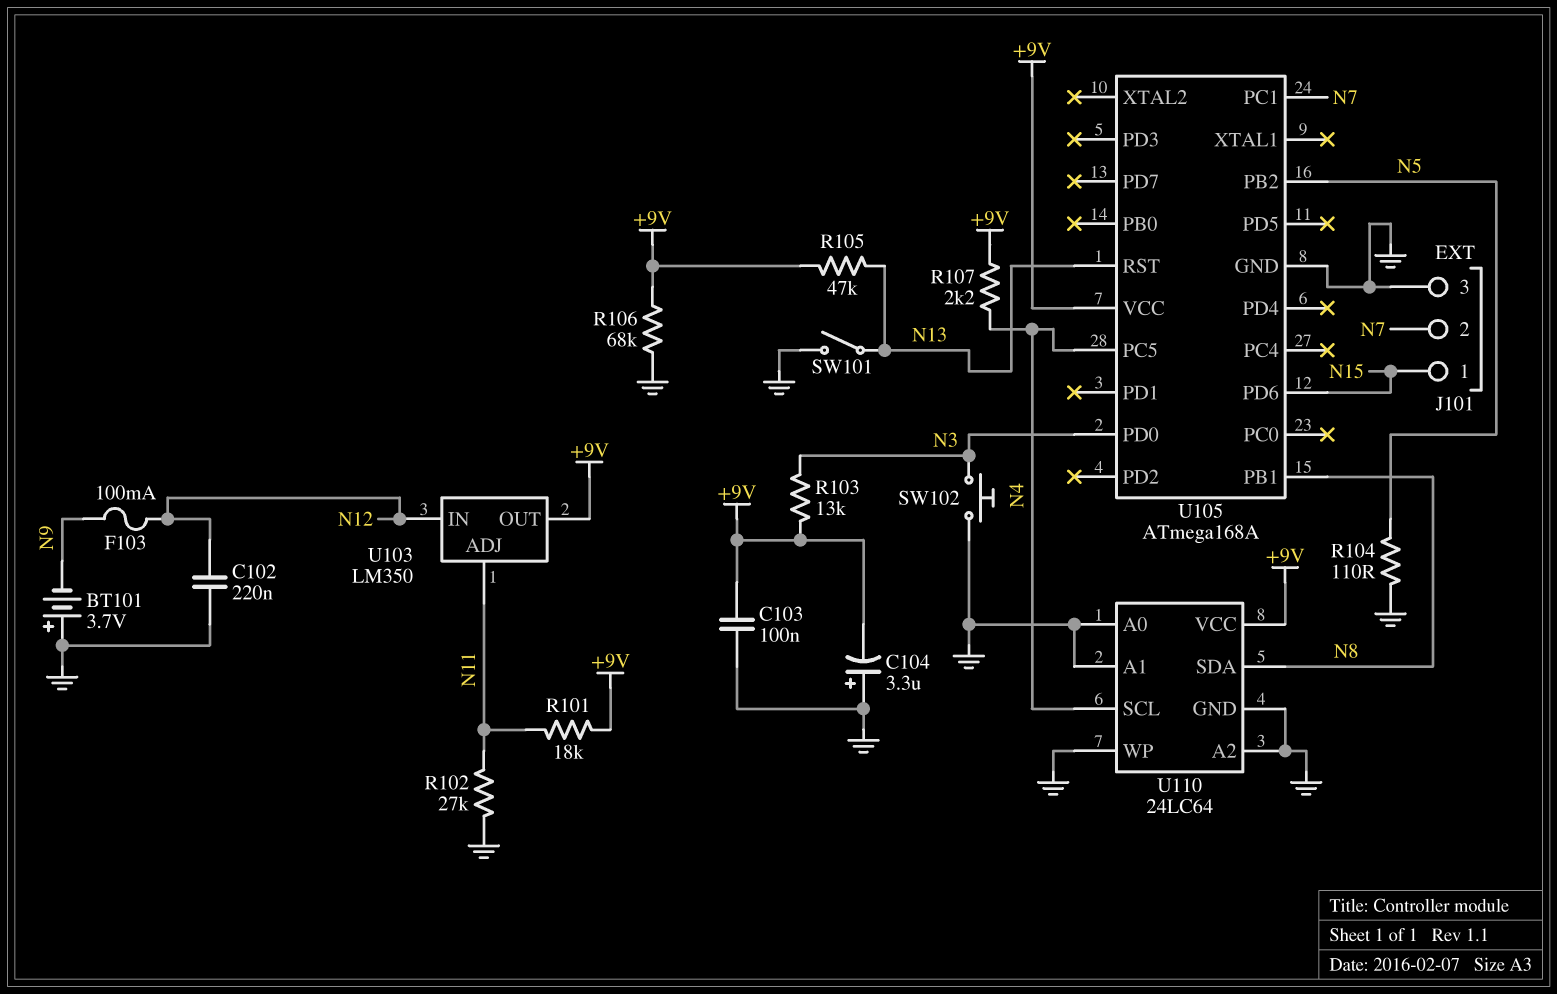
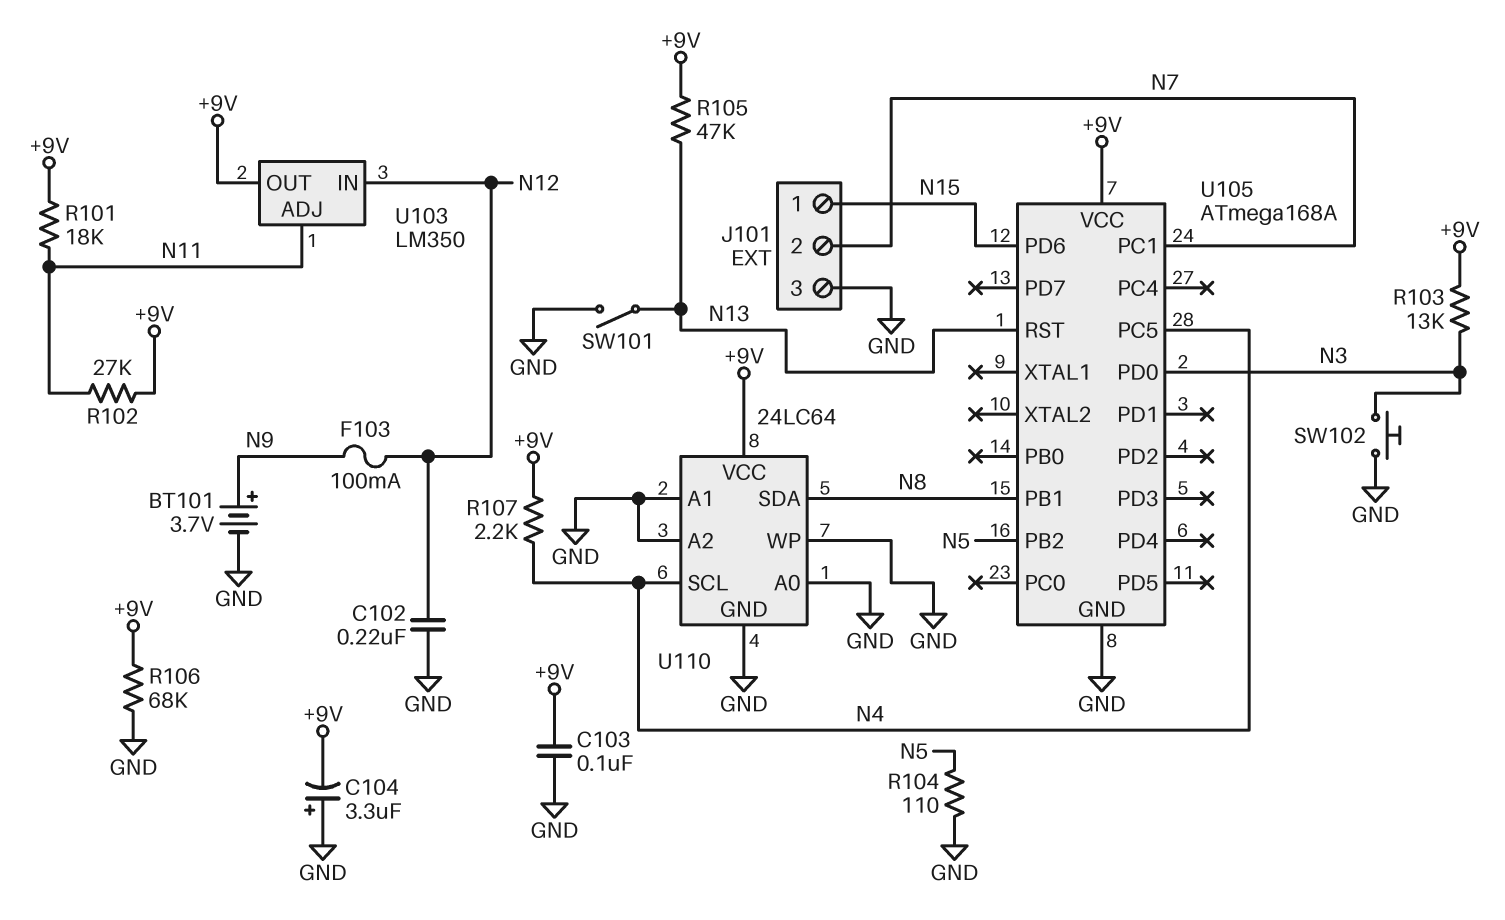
BT101: 3.7V (plus GND, minus N9) -> 3.7V (plus N9, minus GND)
R102: 27k (GND, N11) -> 27k (+9V, N11)

